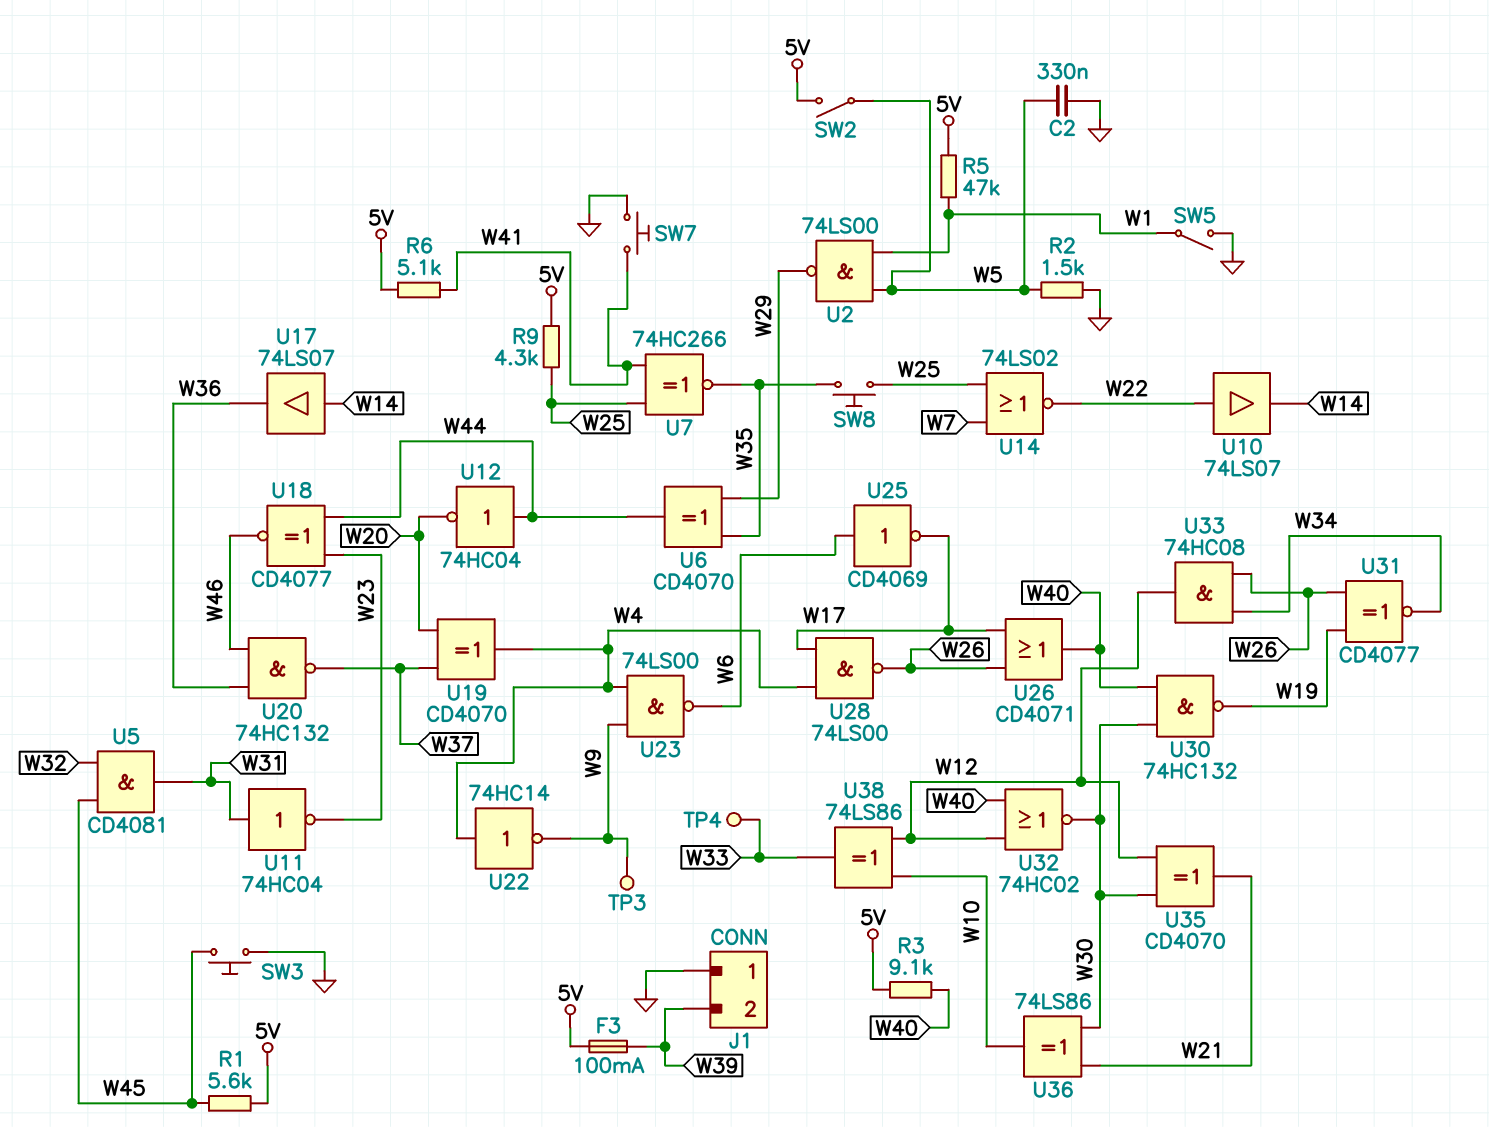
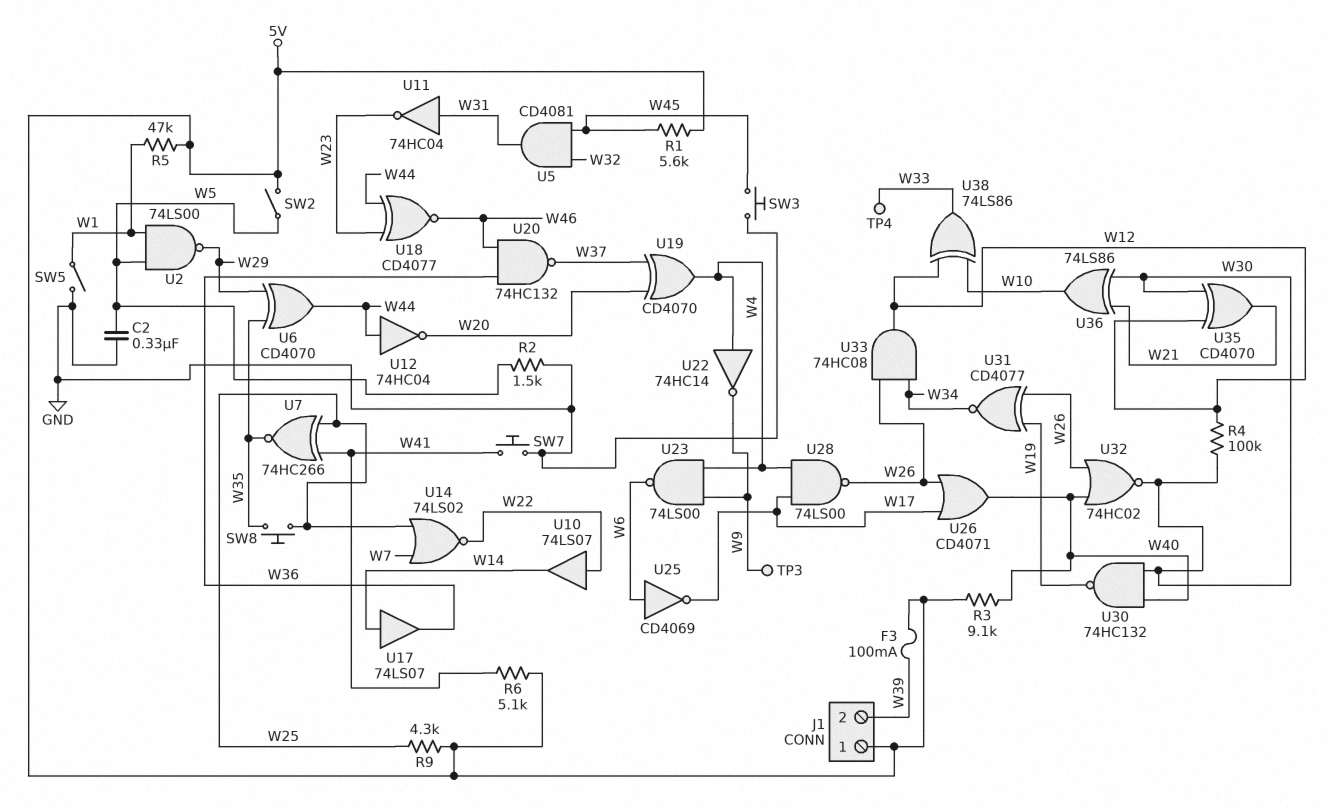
J1 pin 1: GND -> 5V
R4: none -> 100k (W12, W30)
U32: NOR 74HC02 (in W12, in W40, out W30) -> NOR 74HC02 (in W26, in W40, out W30)

